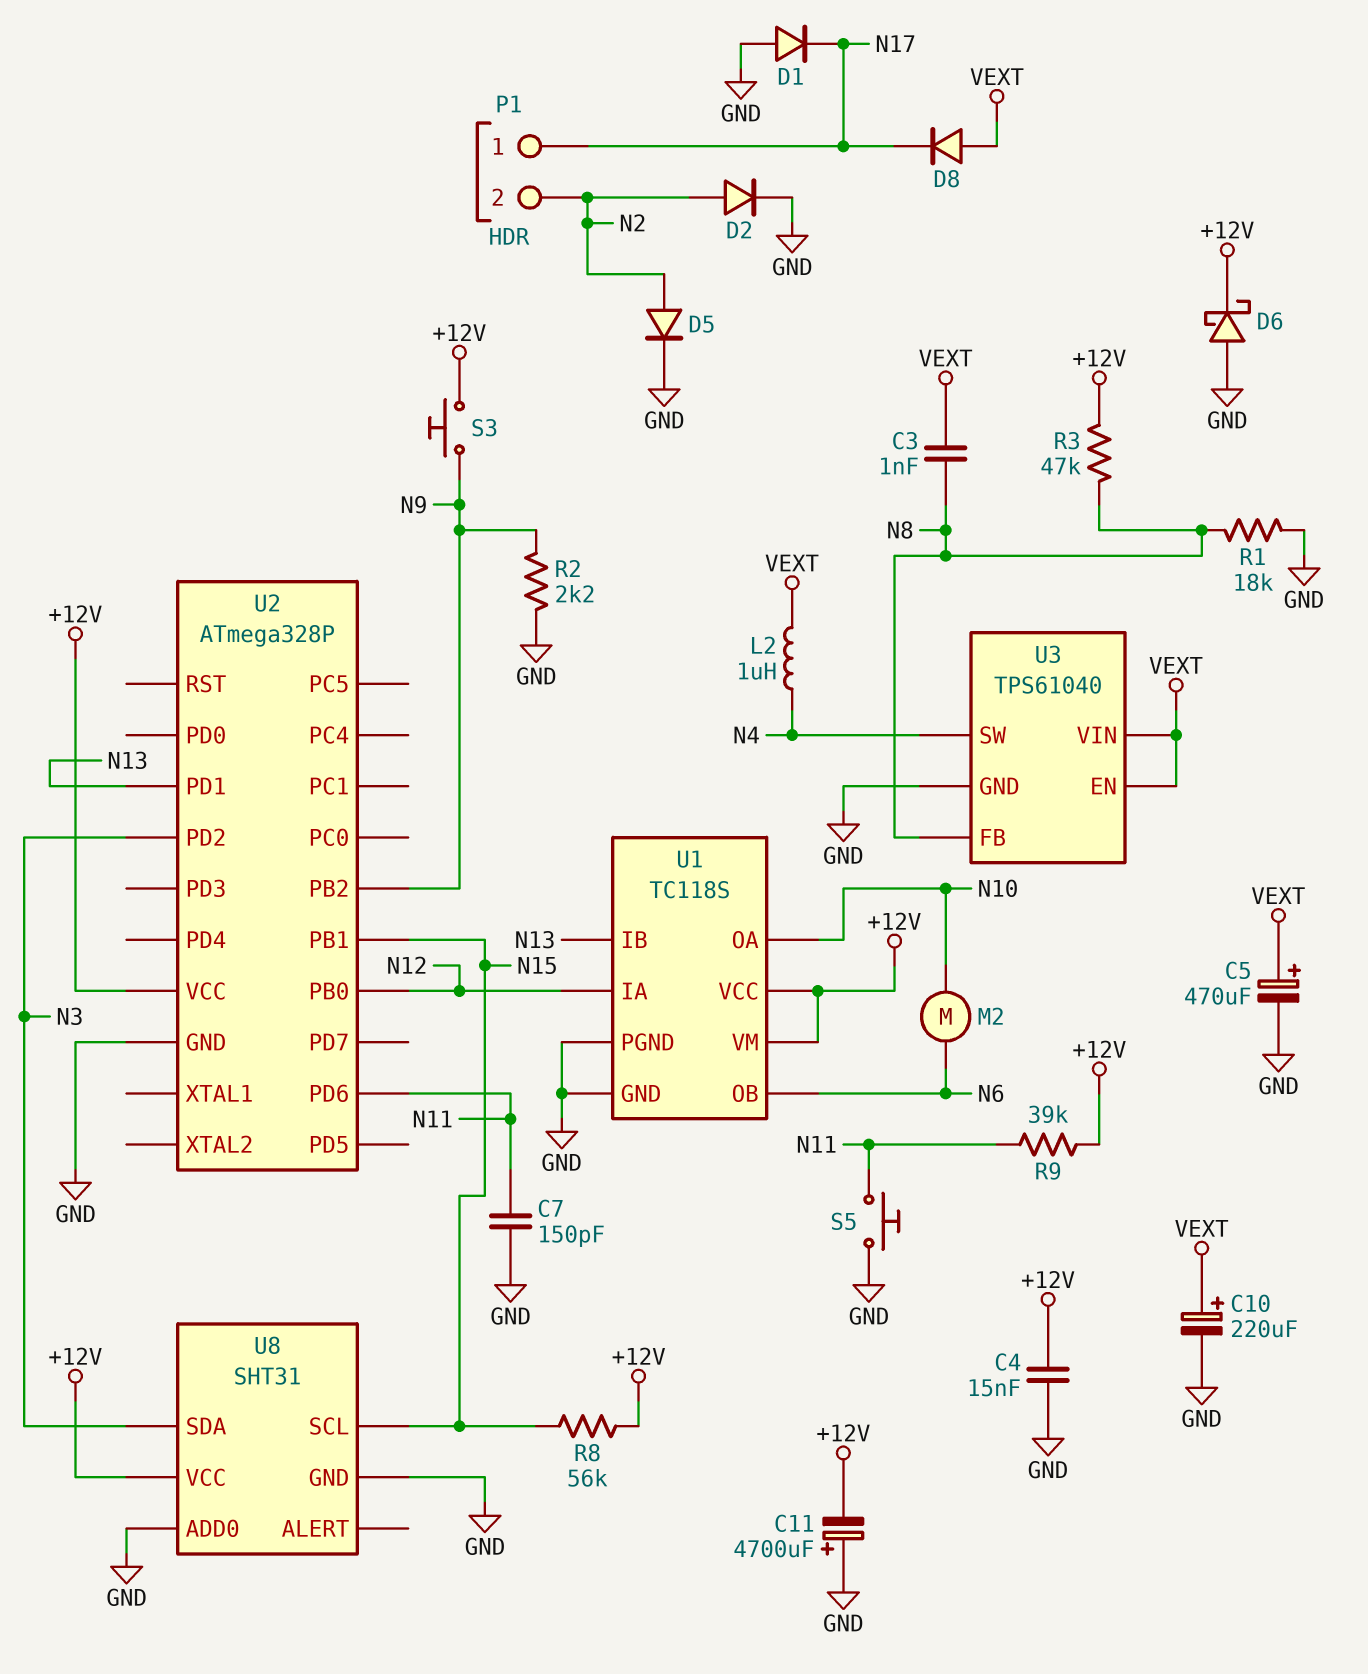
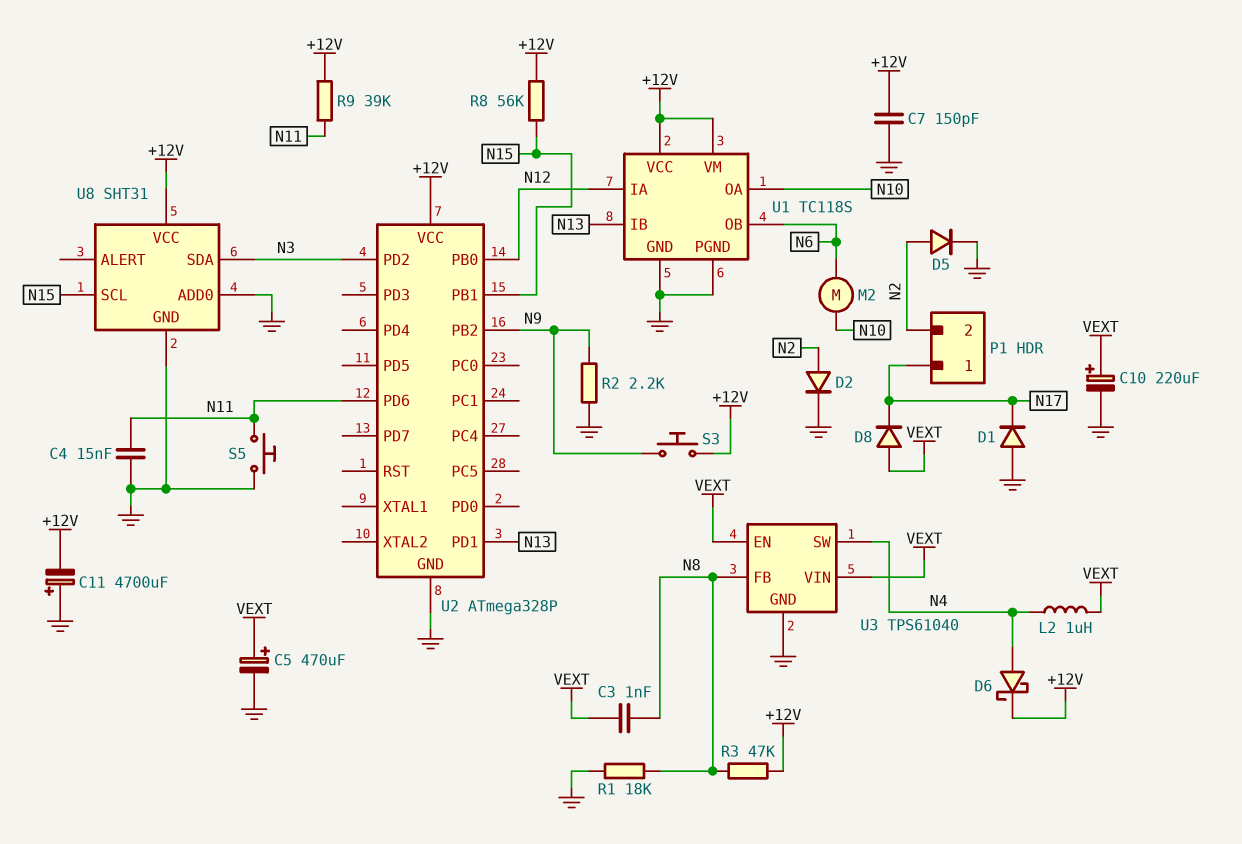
C4: 15nF (+12V, GND) -> 15nF (GND, N11)
C7: 150pF (GND, N11) -> 150pF (+12V, GND)
D6: schottky (A GND, K +12V) -> schottky (A N4, K +12V)

